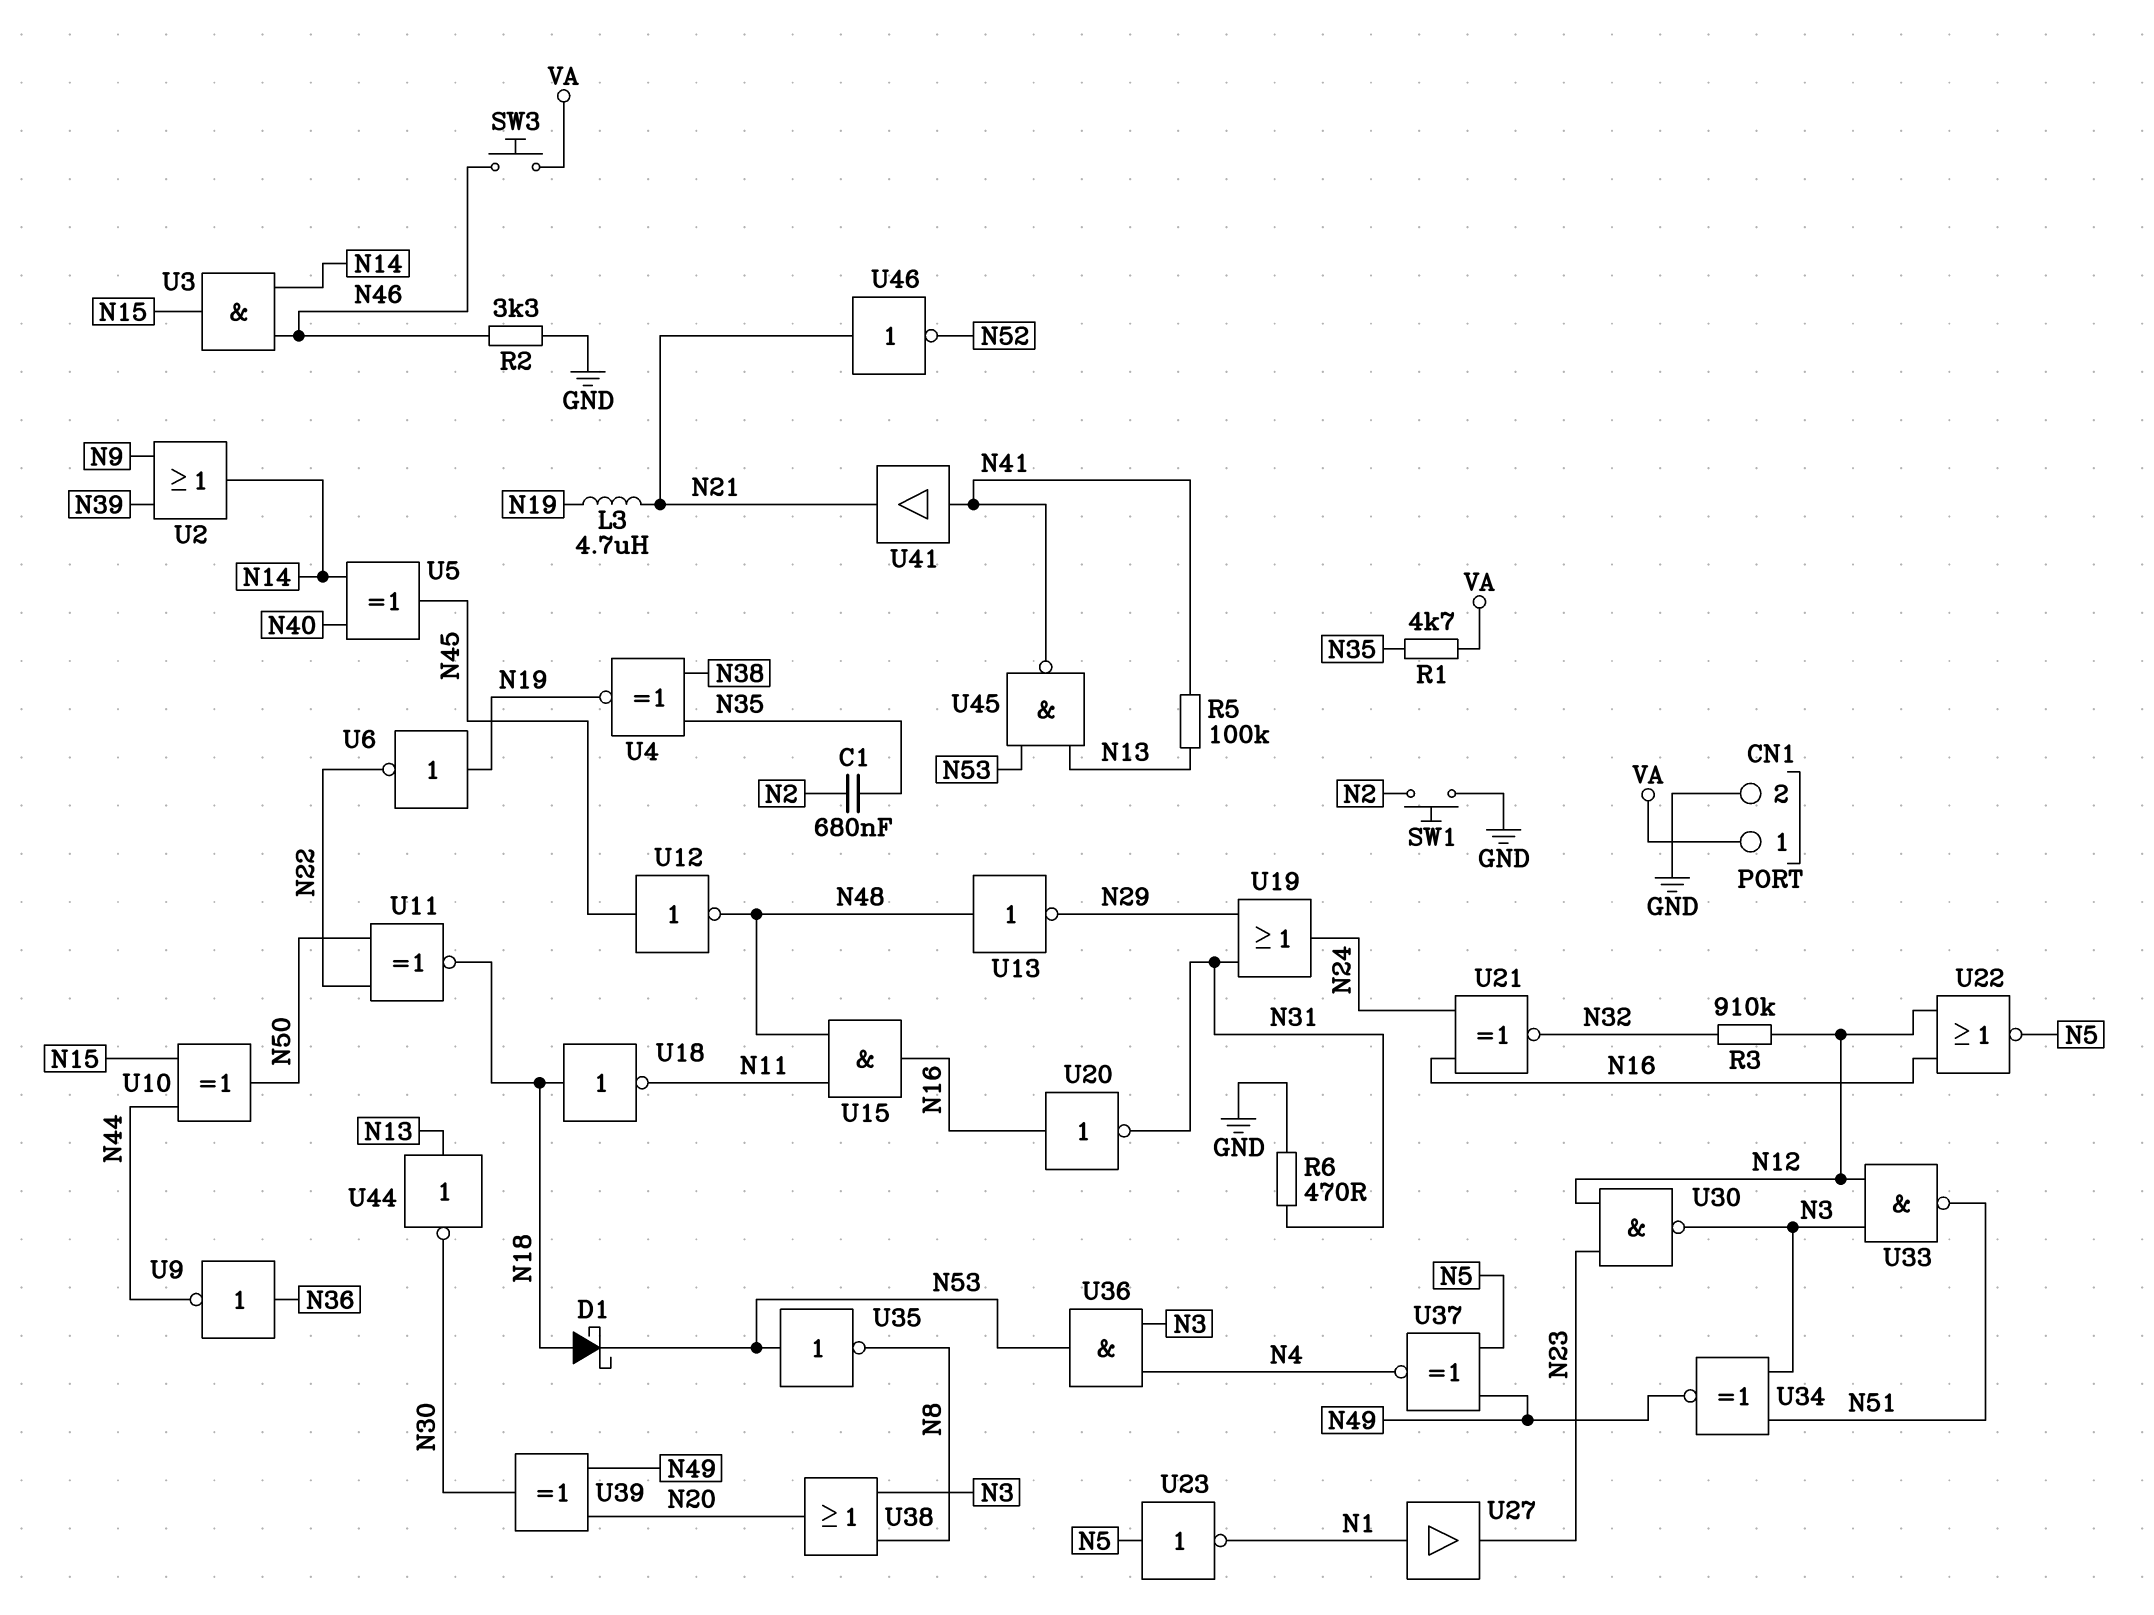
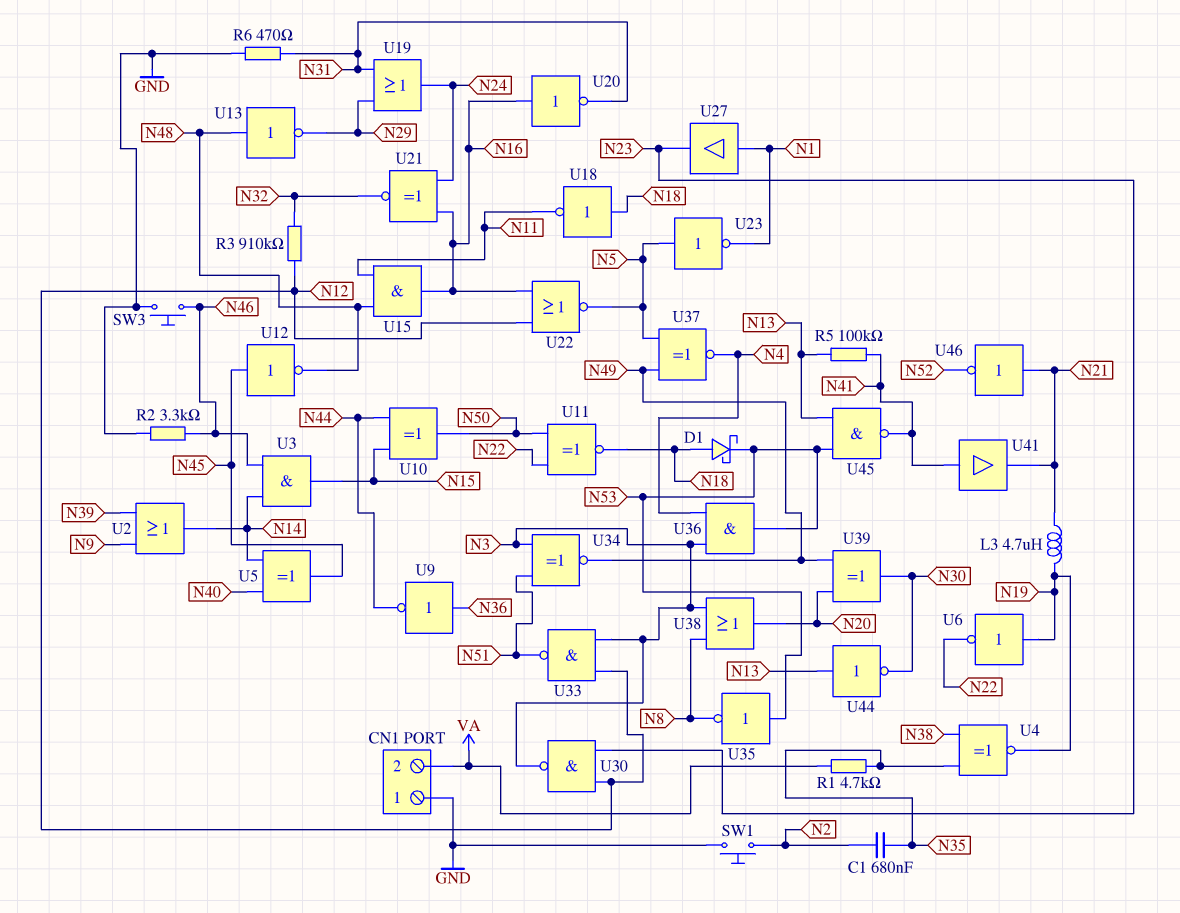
CN1 pin 1: VA -> GND
CN1 pin 2: GND -> VA
SW3: button (N46, VA) -> button (GND, N46)

